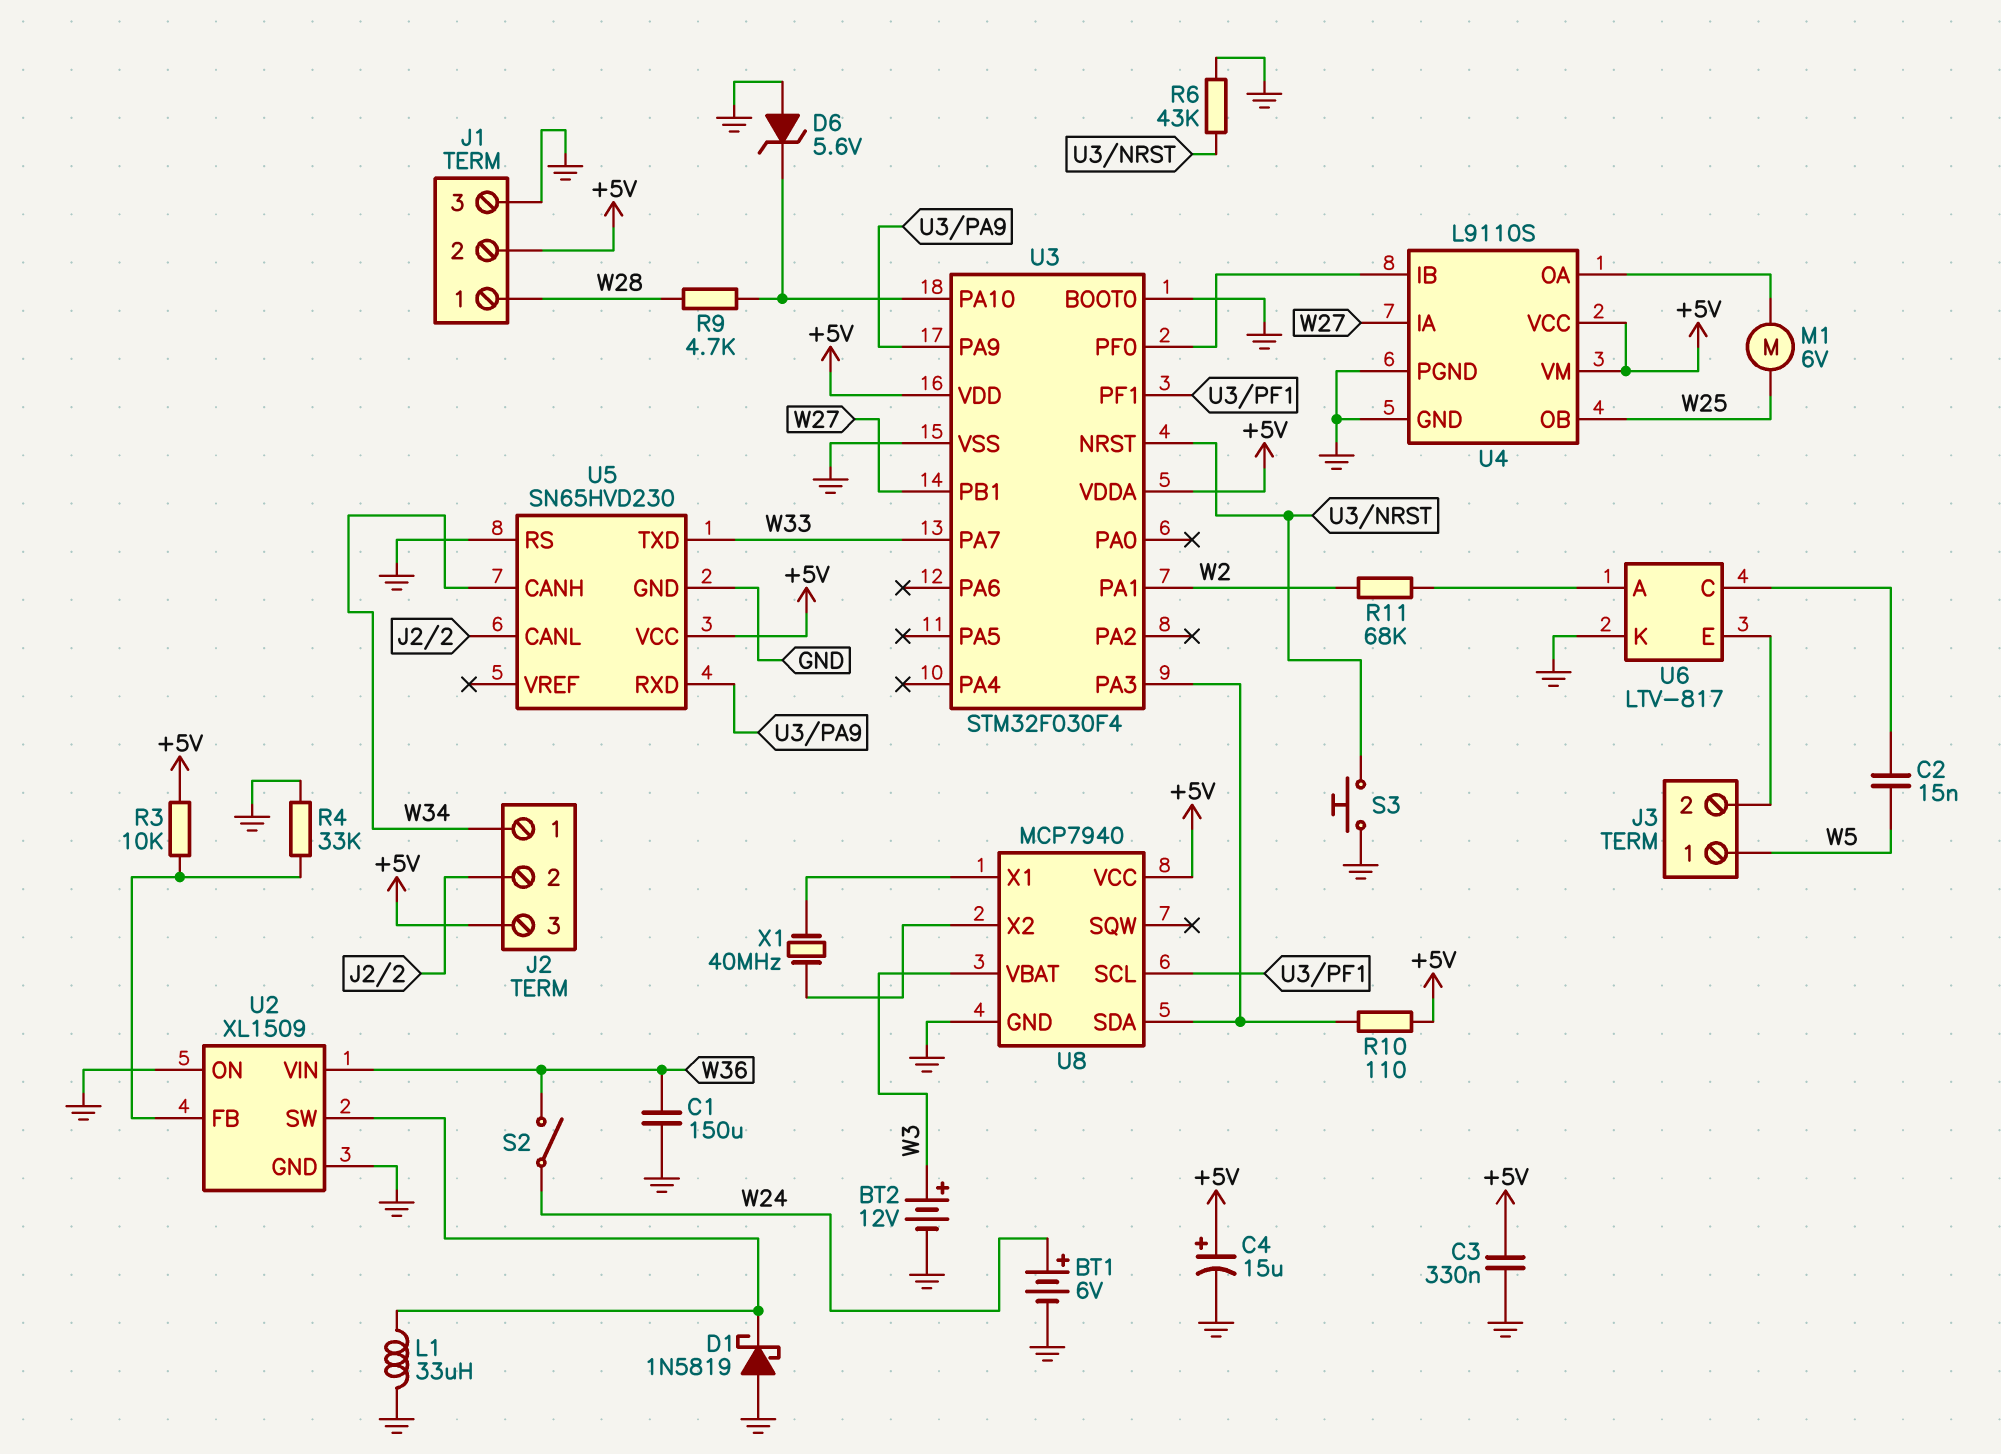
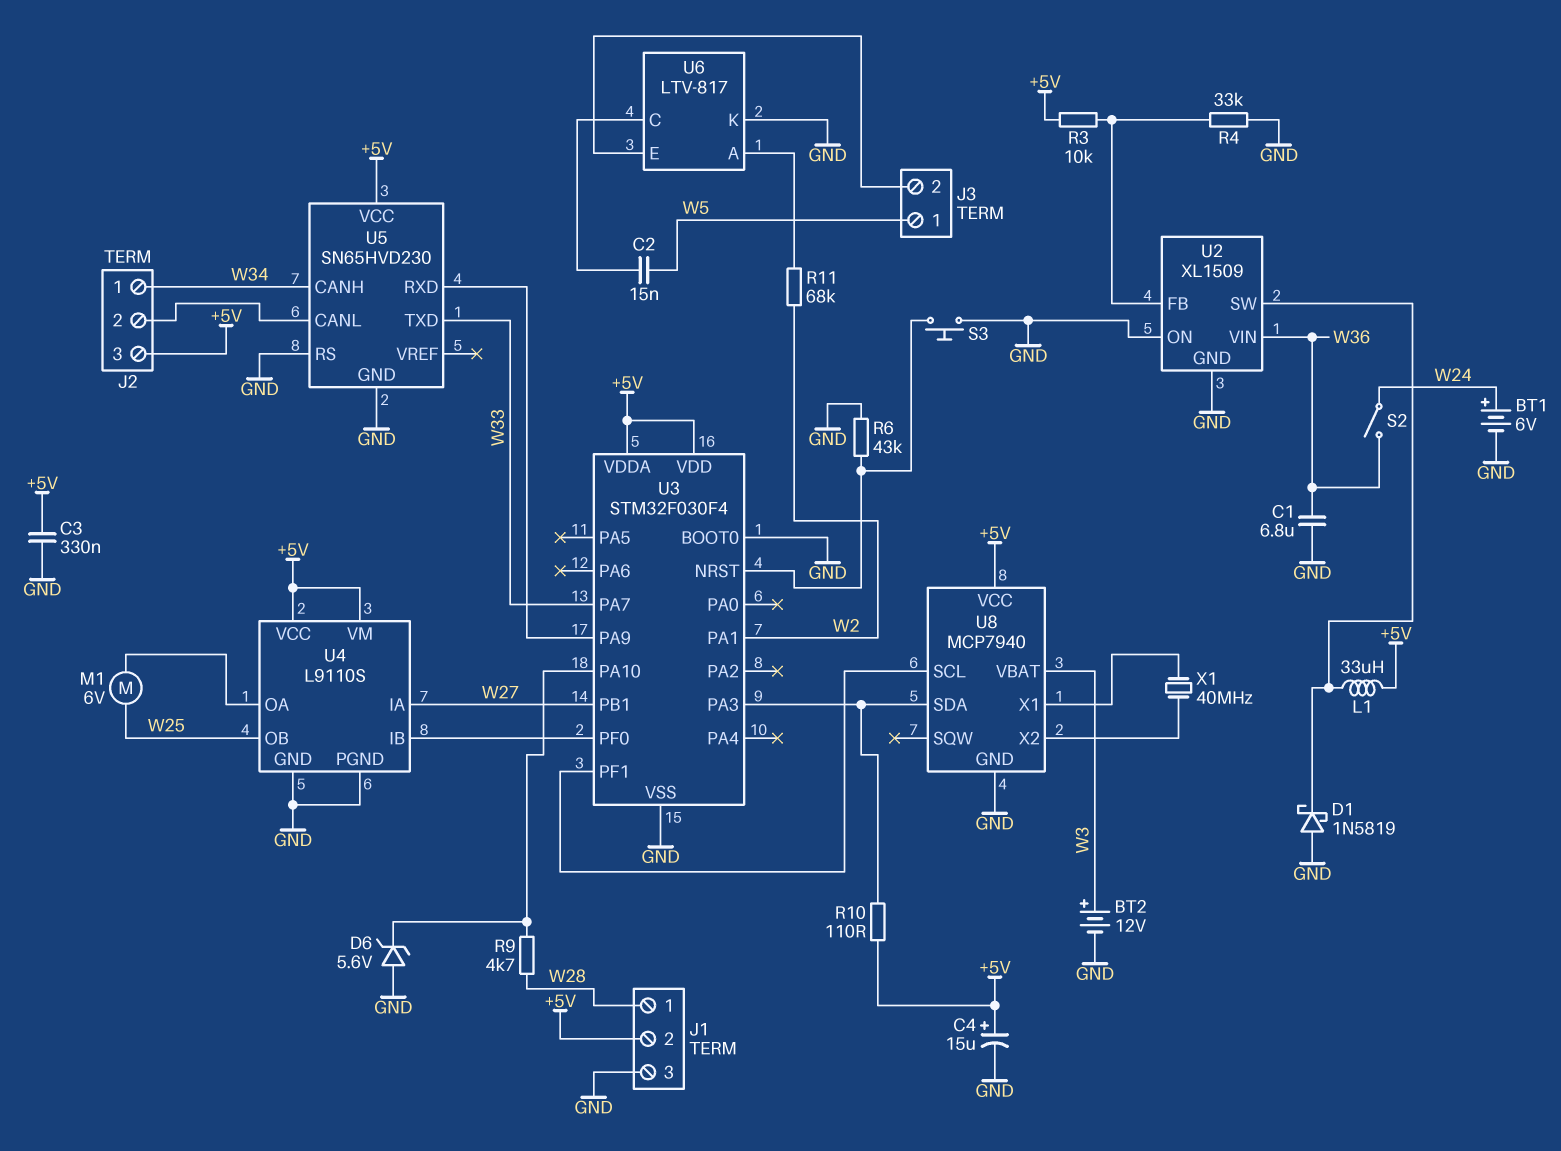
C1: 150uF (GND, W36) -> 6.8uF (GND, W36)
L1: 33uH (GND, U2/SW) -> 33uH (+5V, U2/SW)

